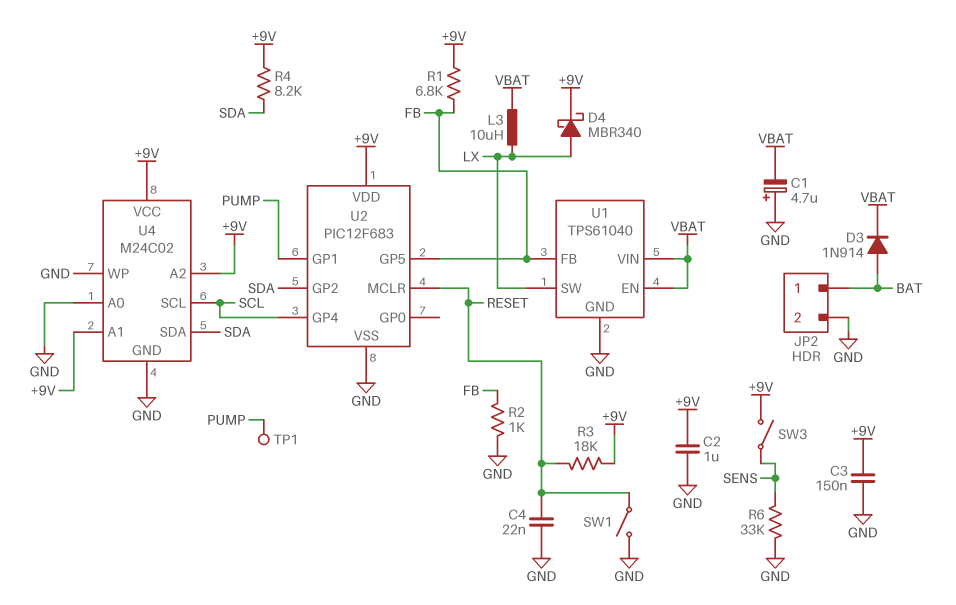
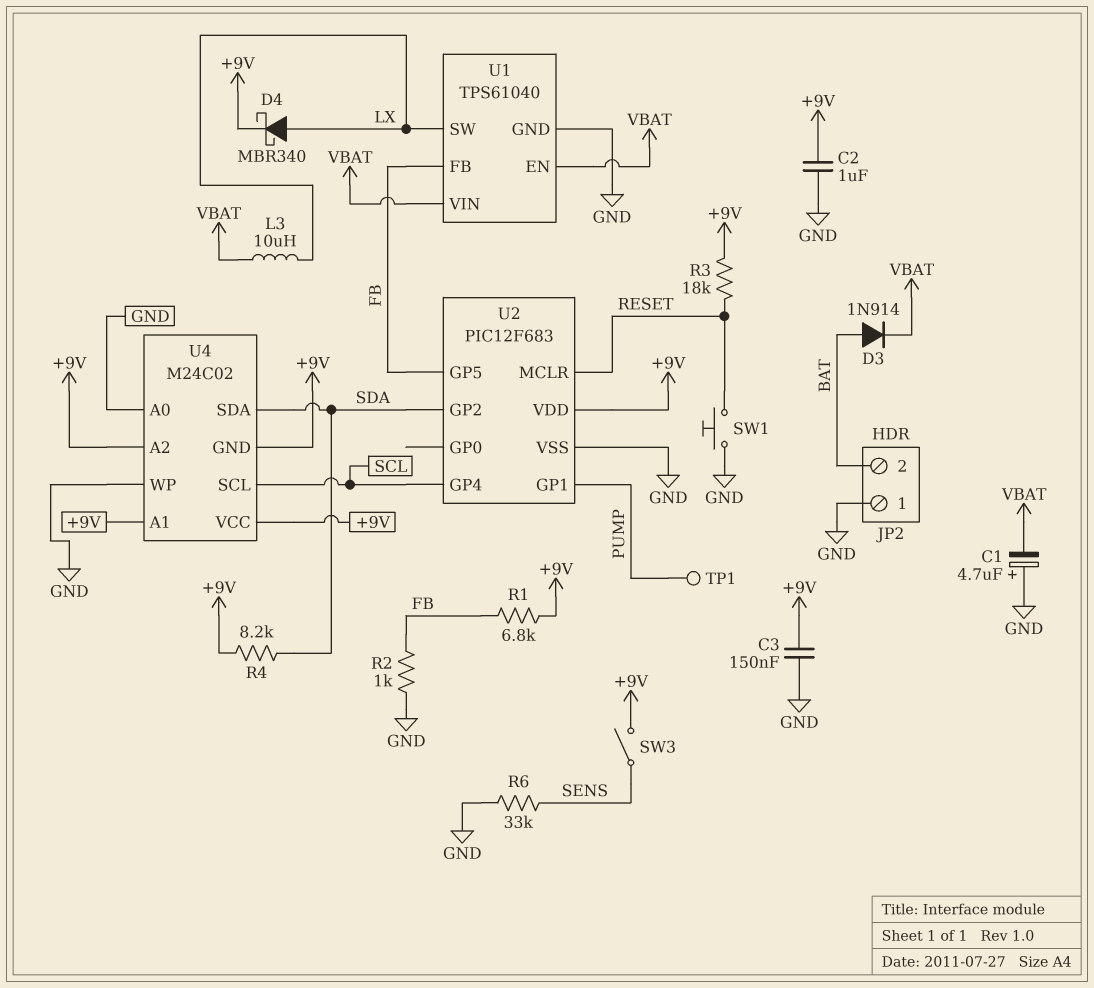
C4: 22nF (GND, RESET) -> none
JP2 pin 1: BAT -> GND
JP2 pin 2: GND -> BAT
SW1: switch (GND, RESET) -> button (GND, RESET)
U4 pin GND: GND -> +9V

